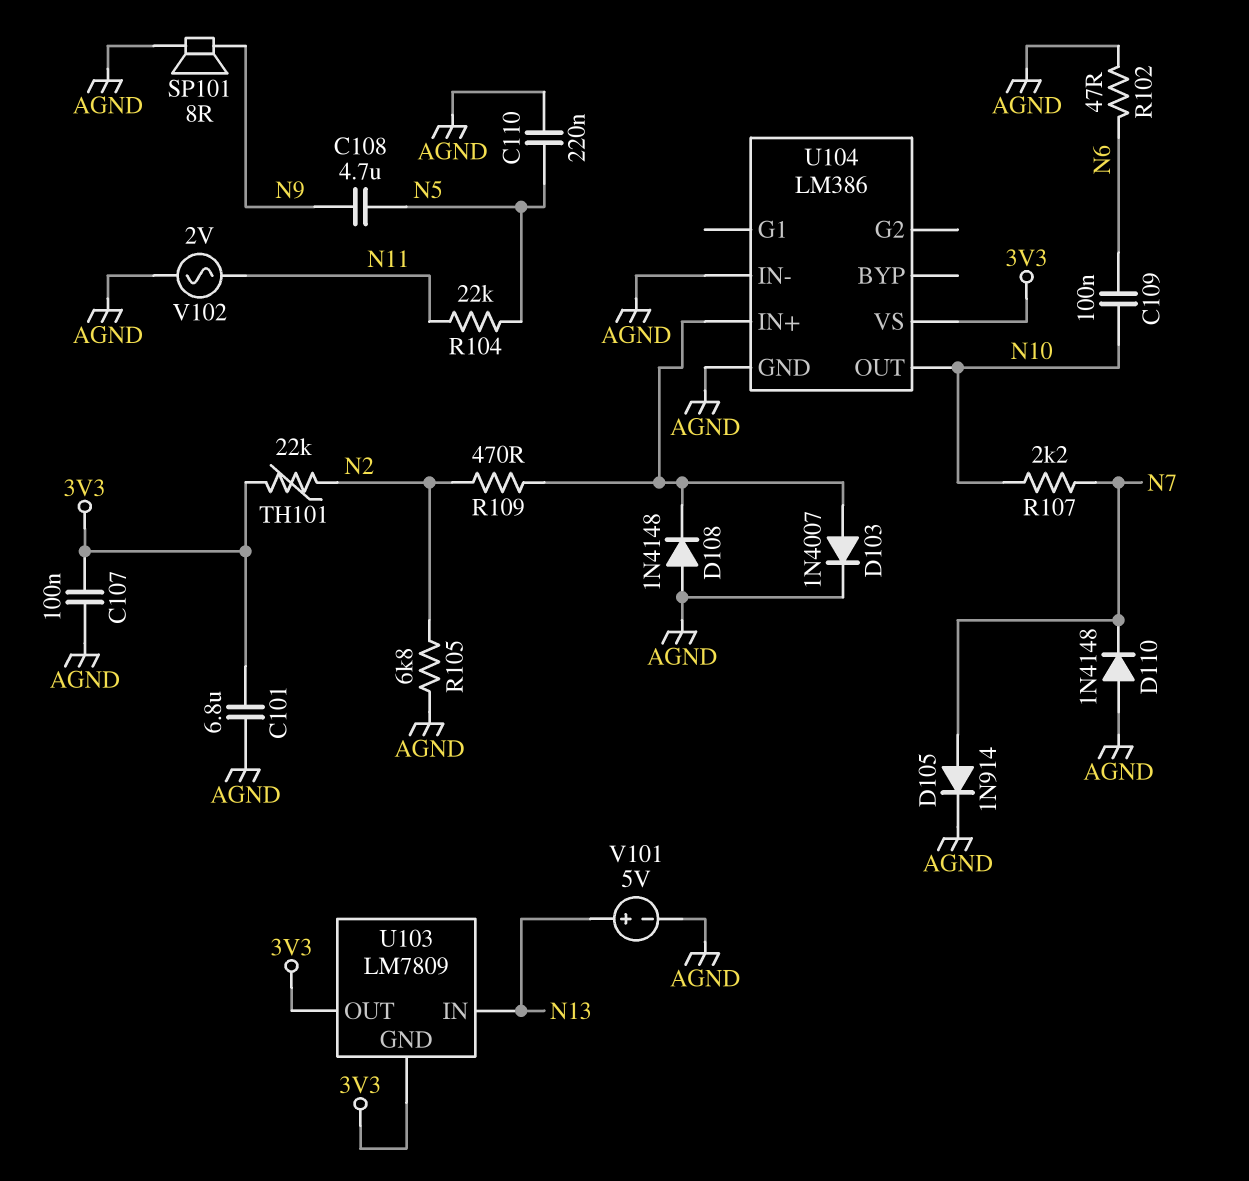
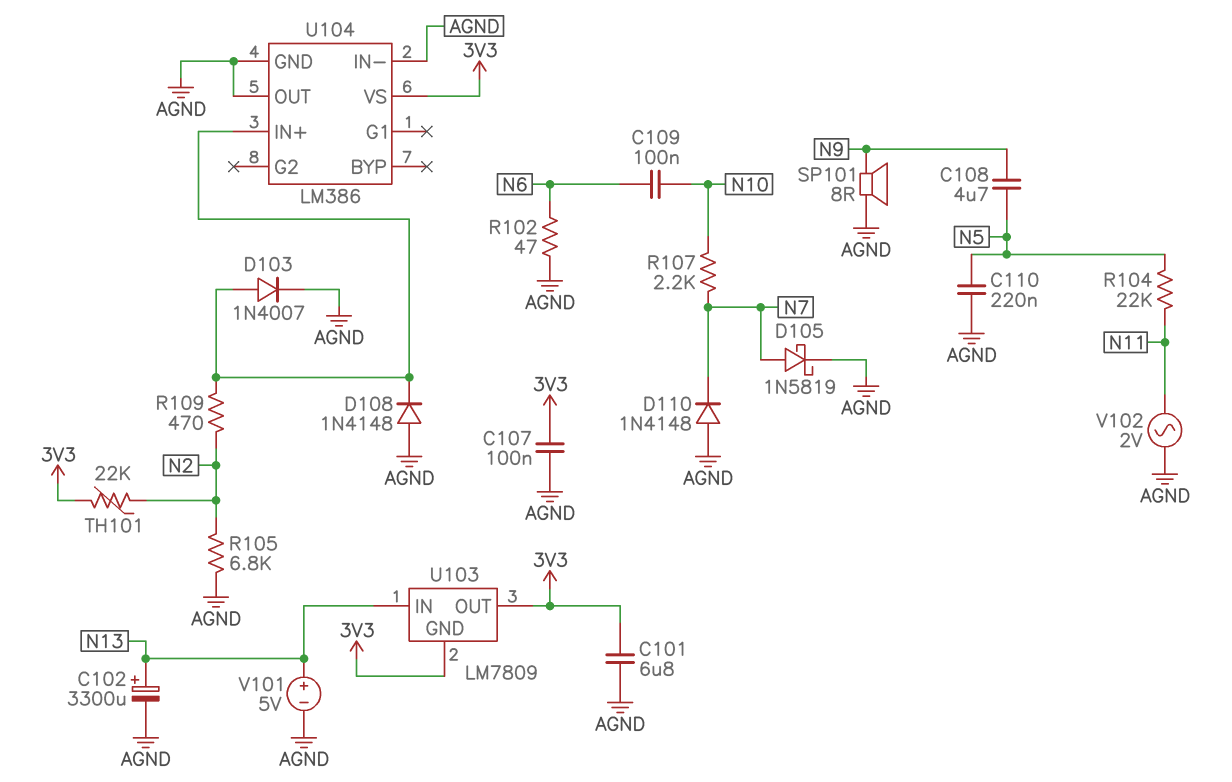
C102: none -> 3300uF (plus N13, minus AGND)
D105: diode 1N914 (A N7, K AGND) -> schottky 1N5819 (A N7, K AGND)
U104 pin OUT: N10 -> AGND

